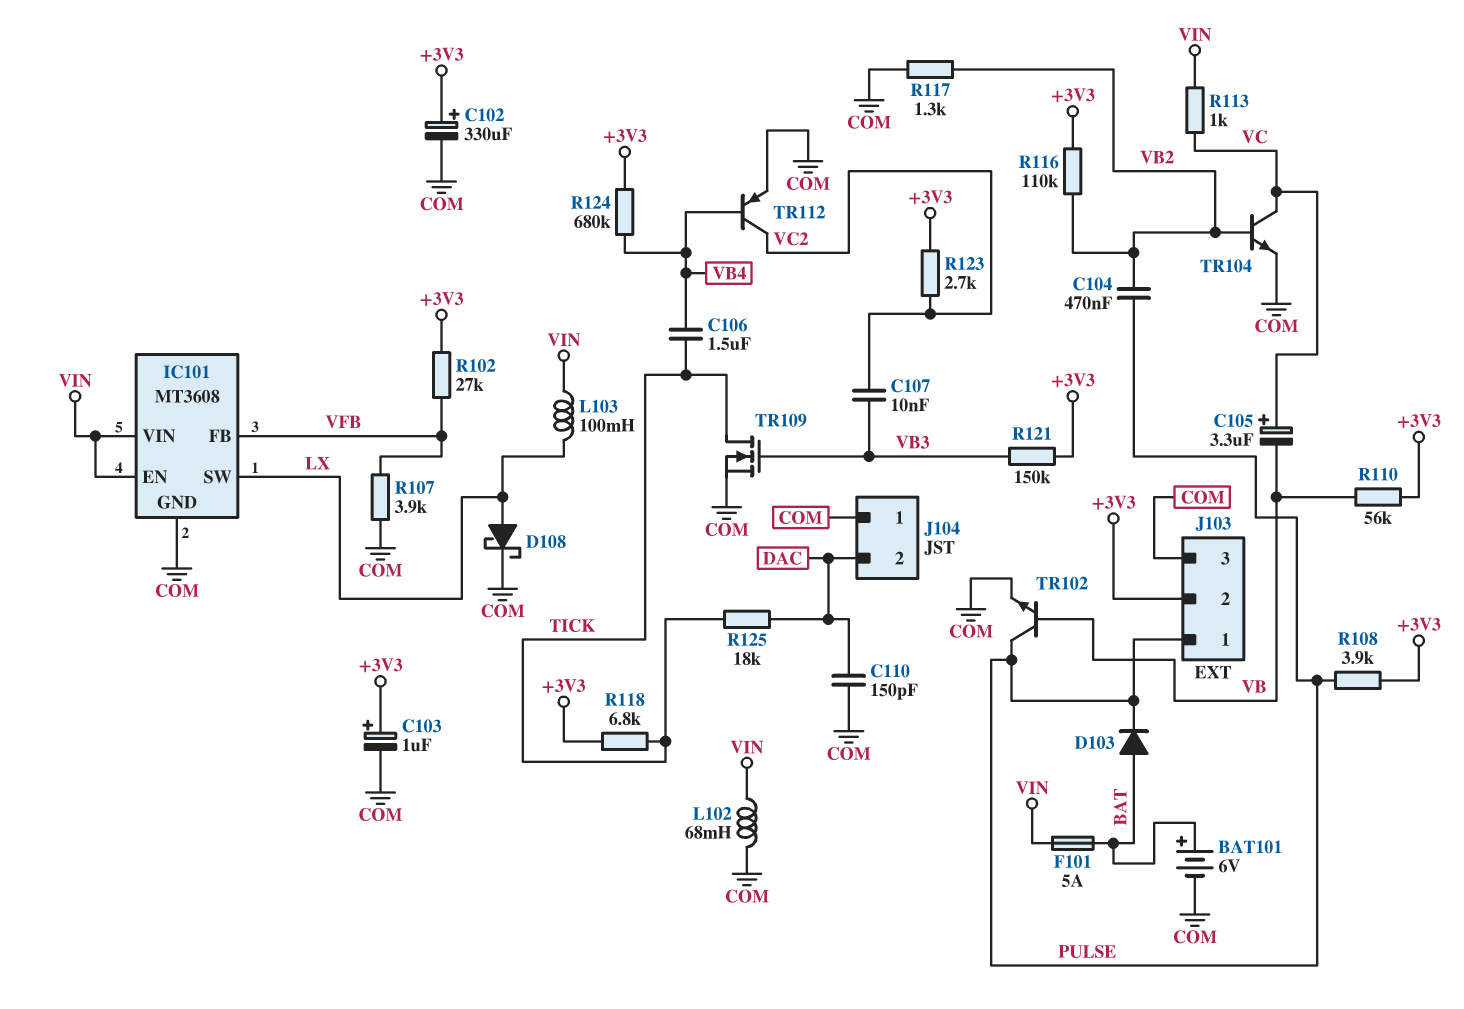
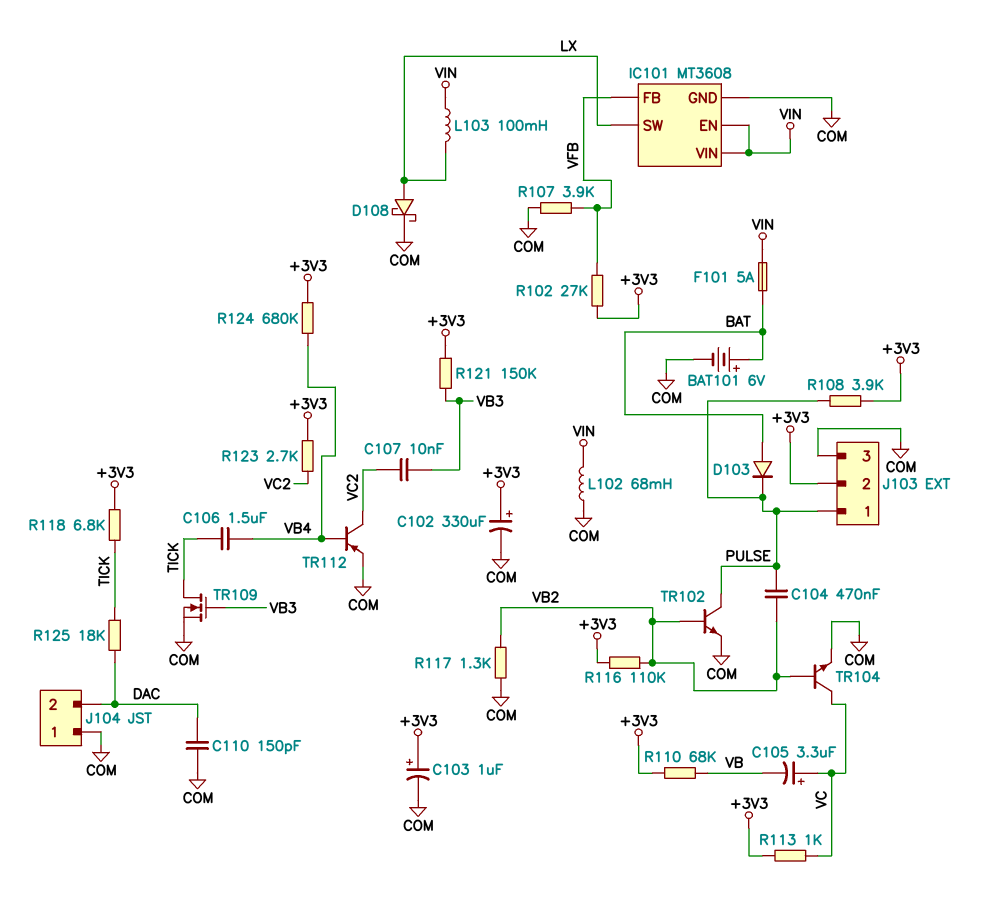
R110: 56k (+3V3, VB) -> 68k (+3V3, VB)
R113: 1k (VC, VIN) -> 1k (+3V3, VC)
TR102: NPN (B VB, C PULSE, E COM) -> NPN (B VB2, C PULSE, E COM)

